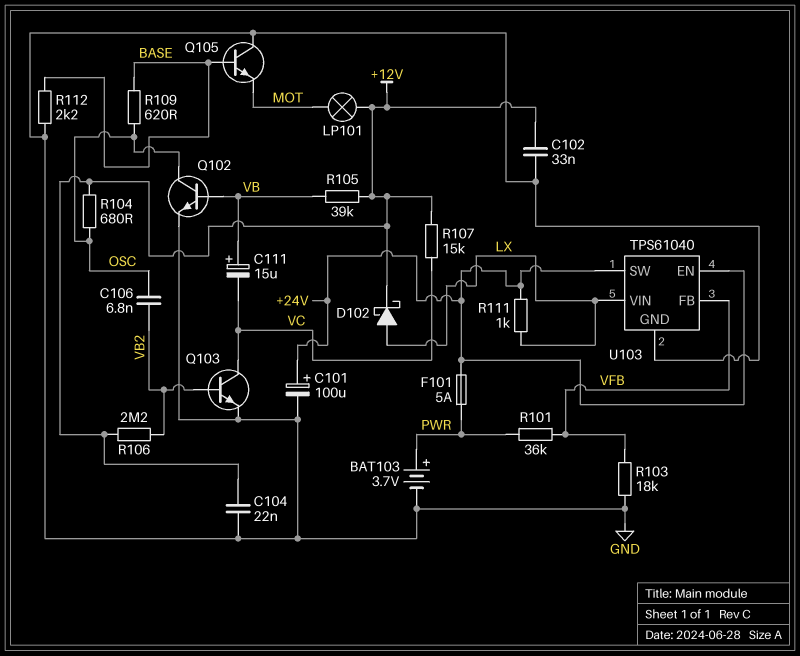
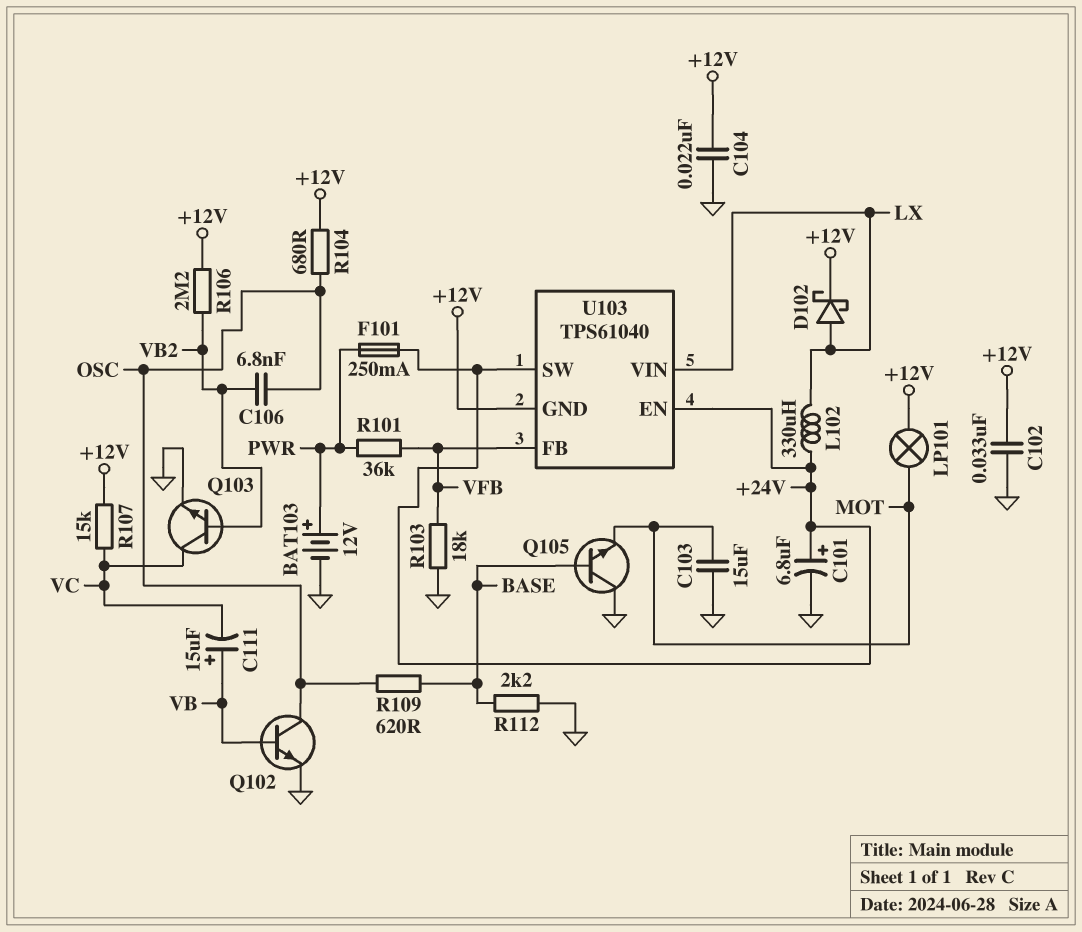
BAT103: 3.7V (plus PWR, minus GND) -> 12V (plus PWR, minus GND)
C101: 100uF (plus +24V, minus GND) -> 6.8uF (plus +24V, minus GND)
C103: none -> 15uF (GND, MOT)
F101: 5A (+24V, PWR) -> 250mA (+24V, PWR)
L102: none -> 330uH (+24V, LX)
R105: 39k (+12V, VB) -> none
R111: 1k (+24V, LX) -> none
U103 pin GND: GND -> +12V

